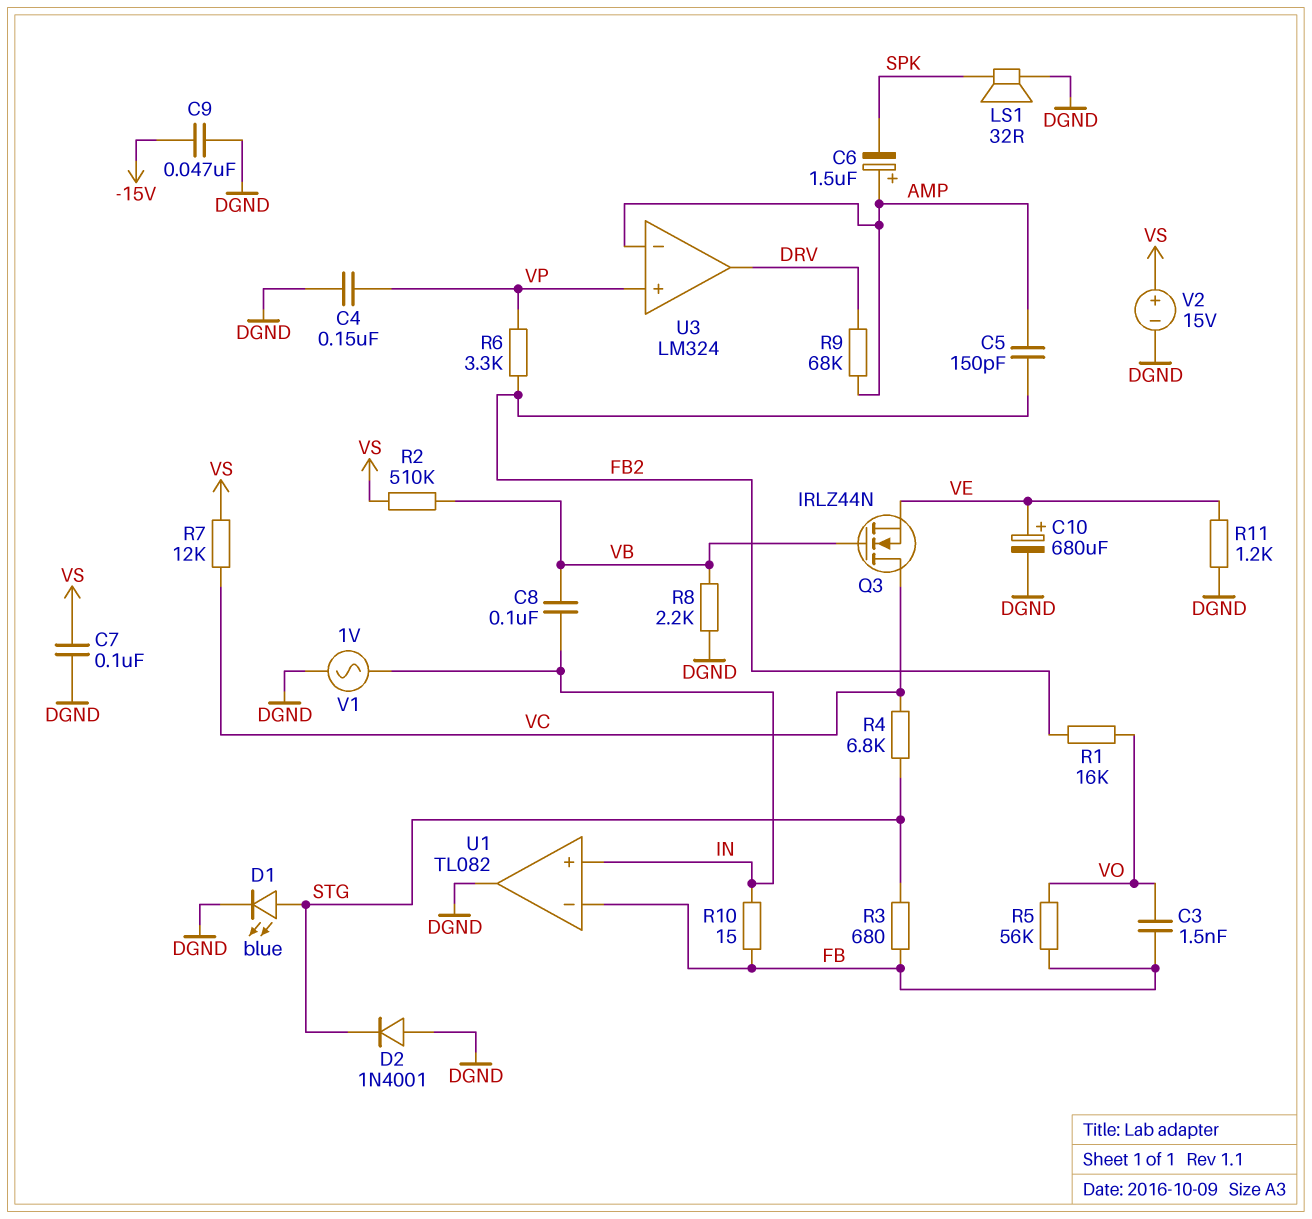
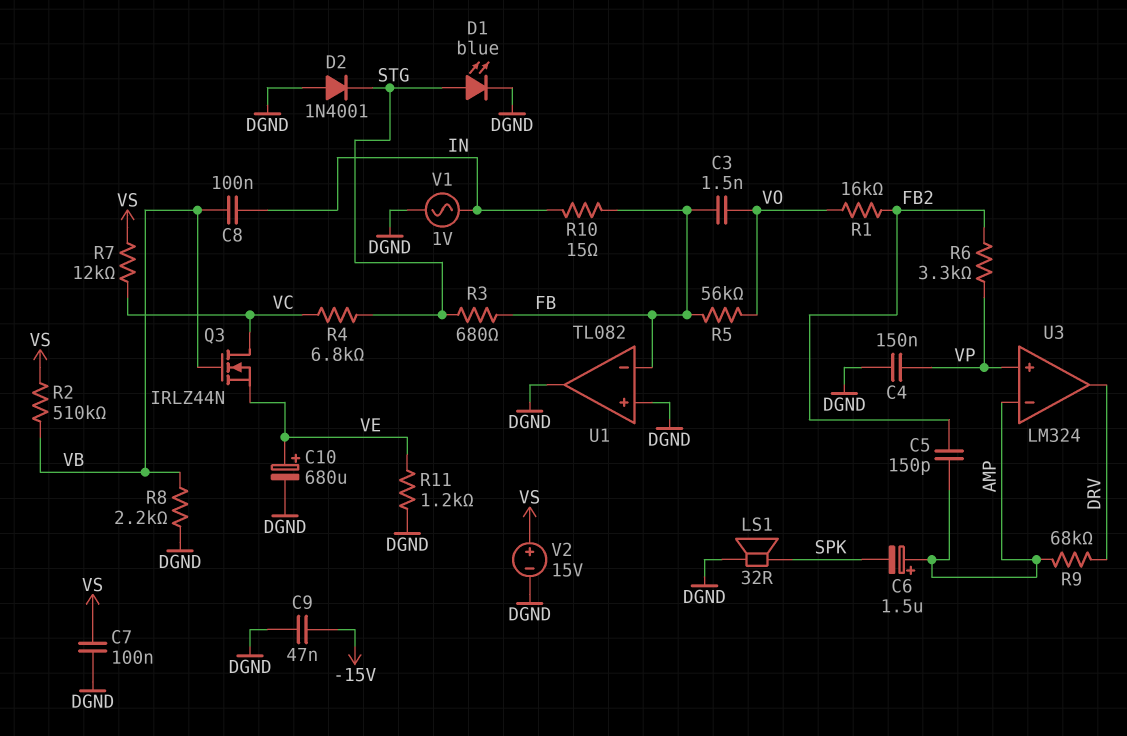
U1 pin in+: IN -> DGND

